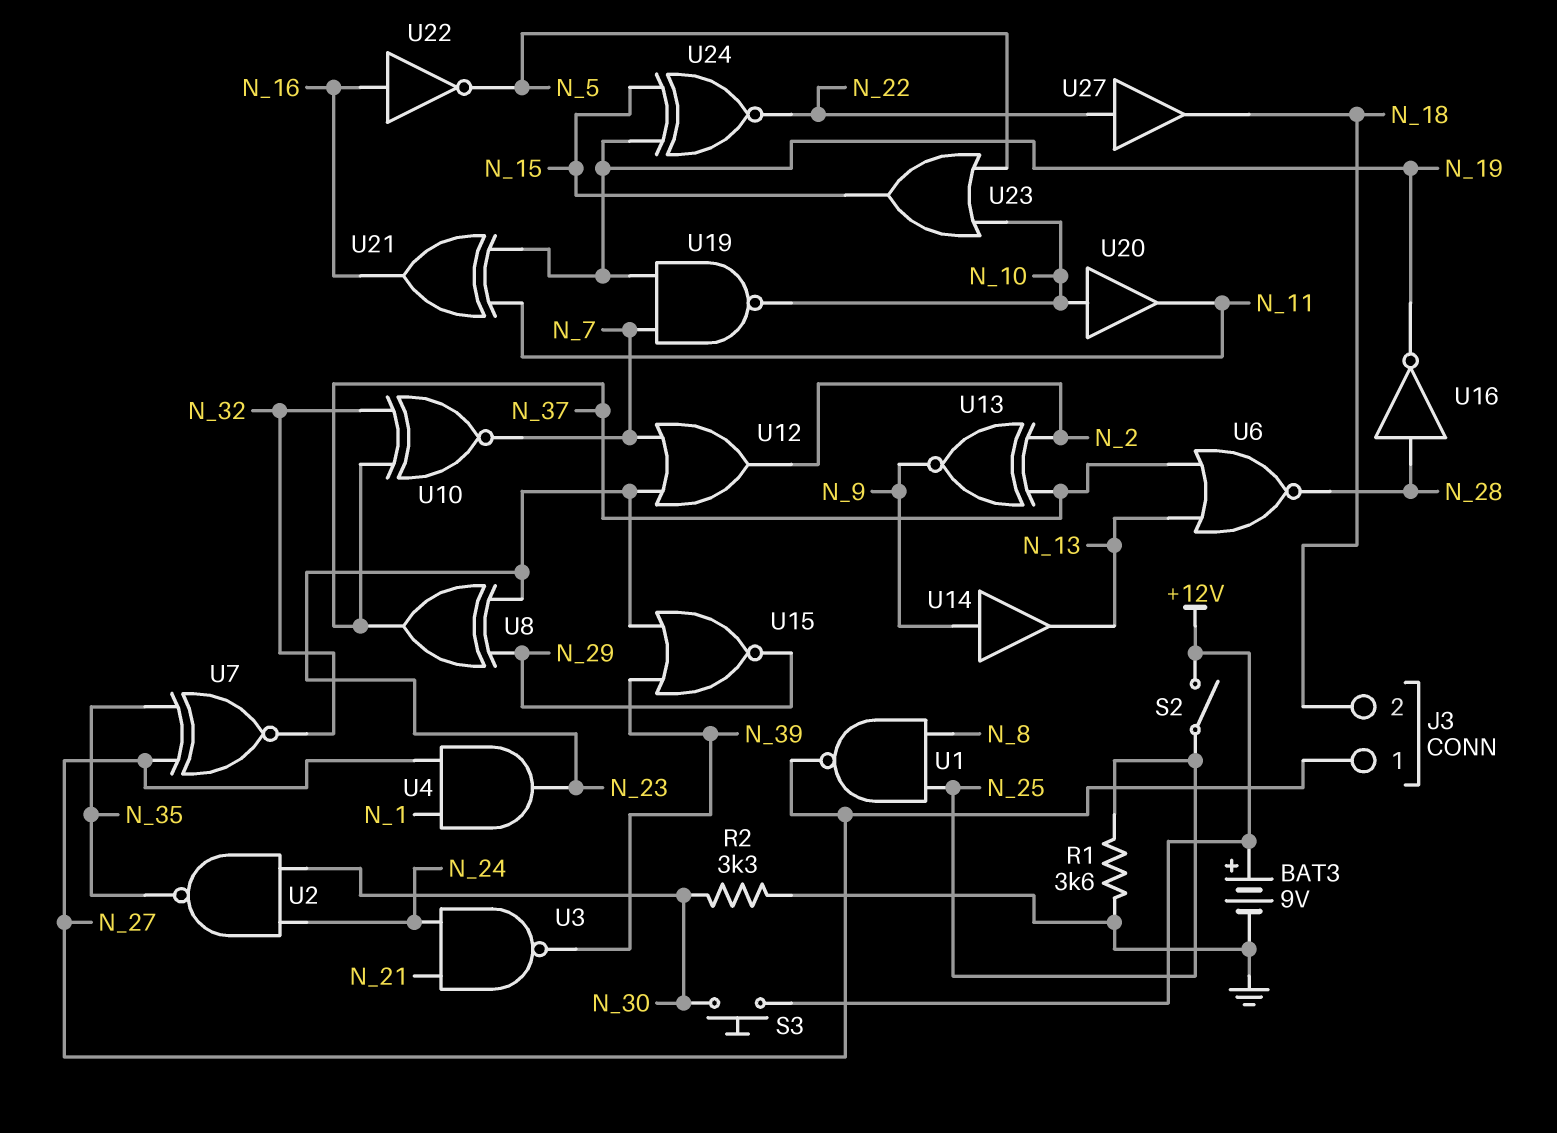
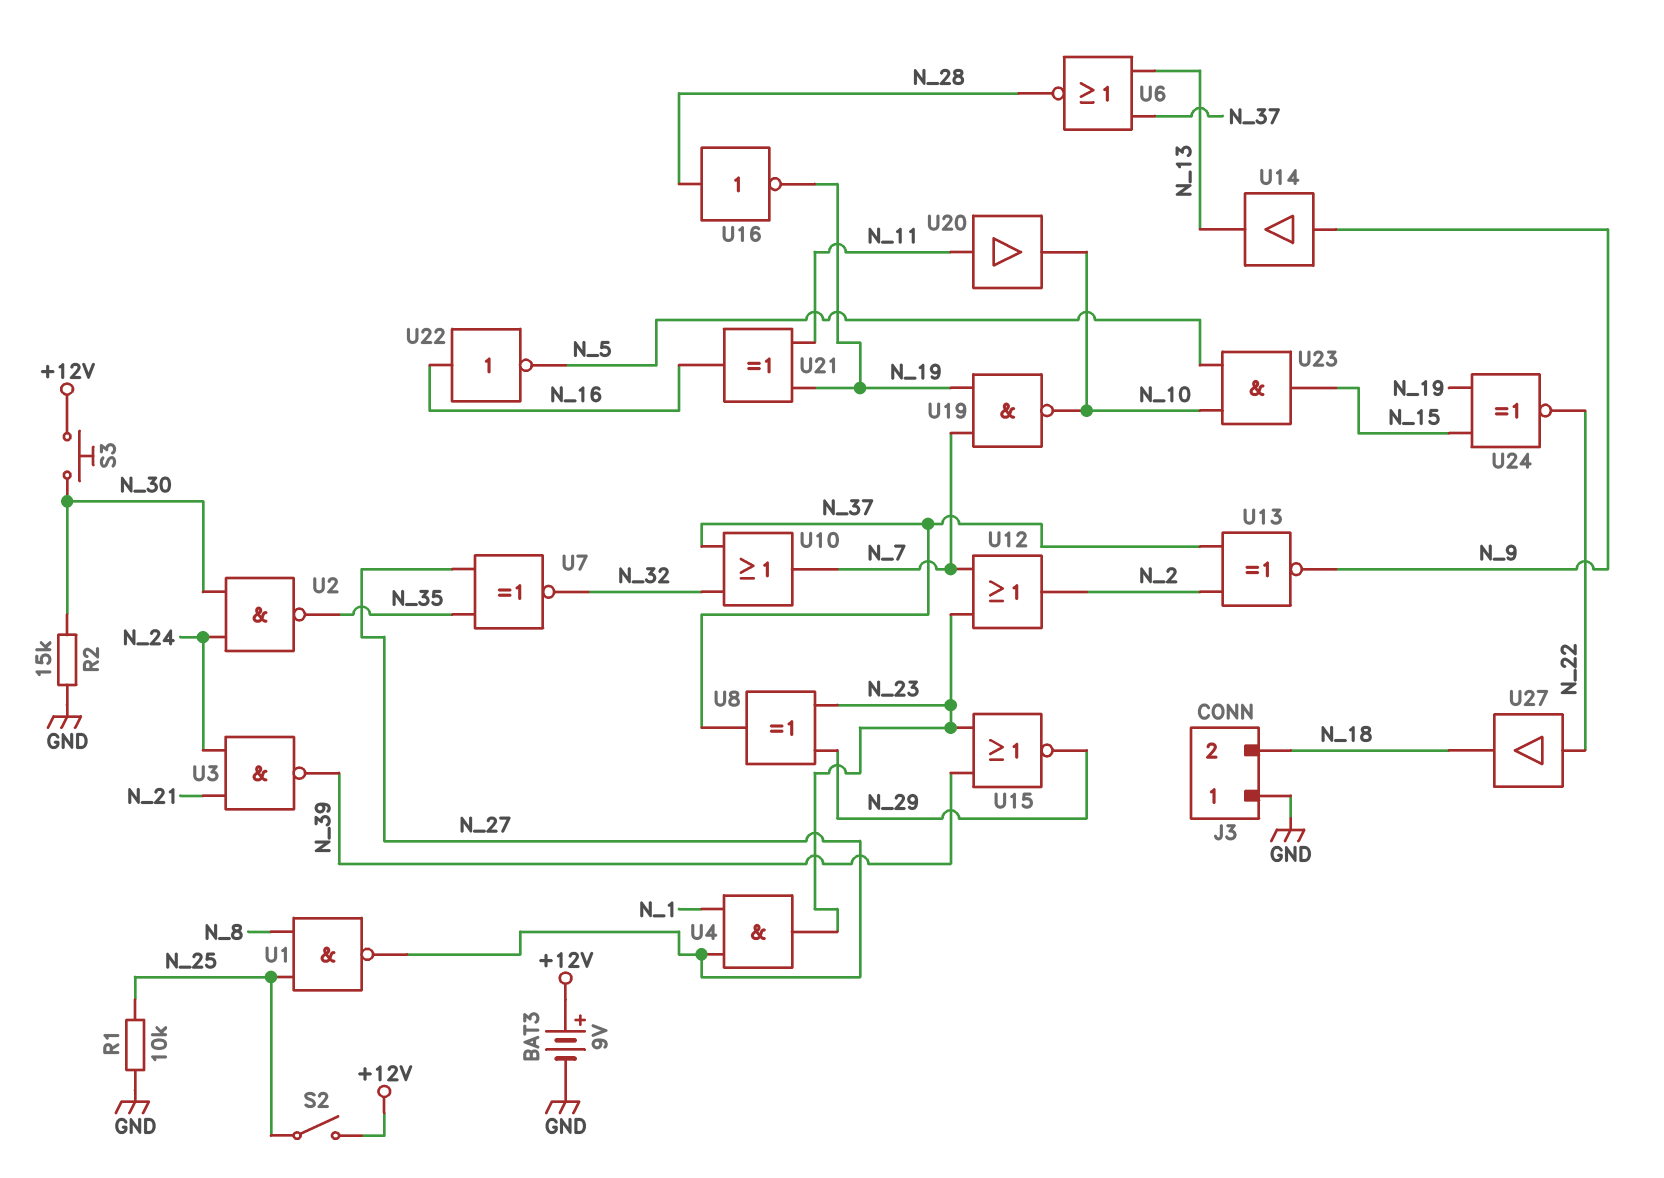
J3 pin 1: N_27 -> GND
R1: 3.6k (GND, N_25) -> 10k (GND, N_25)
R2: 3.3k (GND, N_30) -> 15k (GND, N_30)
U10: XNOR (in N_32, in N_37, out N_7) -> OR (in N_32, in N_37, out N_7)
U20: buffer (in N_10, out N_11) -> buffer (in N_11, out N_10)
U23: OR (in N_5, in N_10, out N_15) -> AND (in N_5, in N_10, out N_15)

